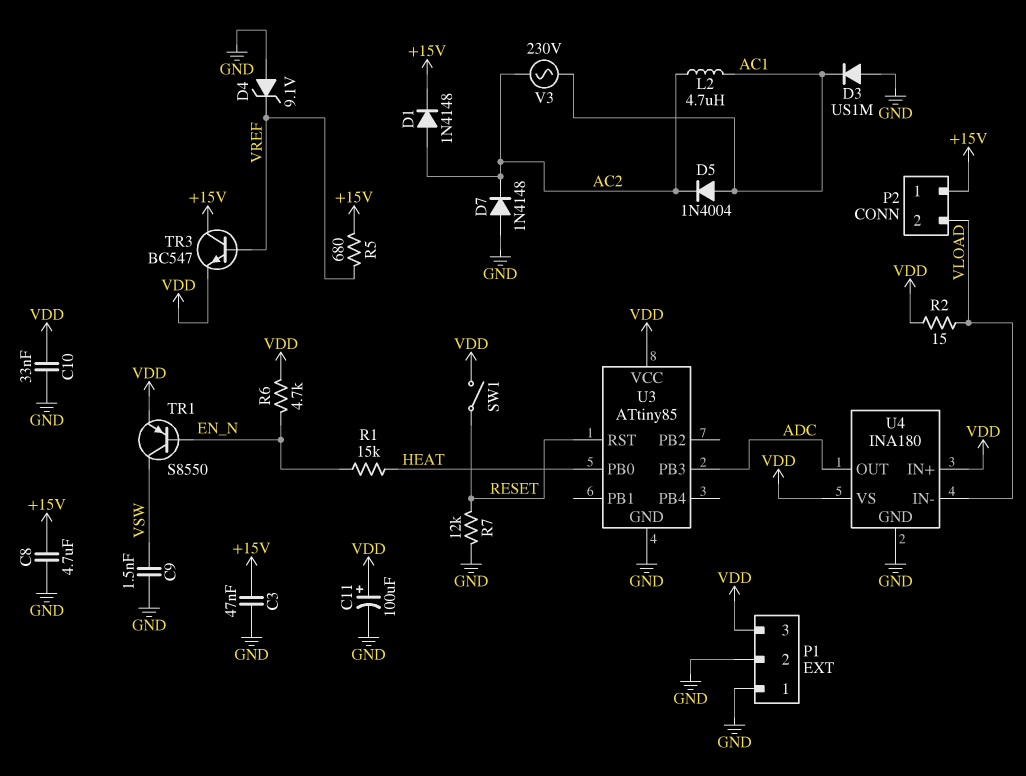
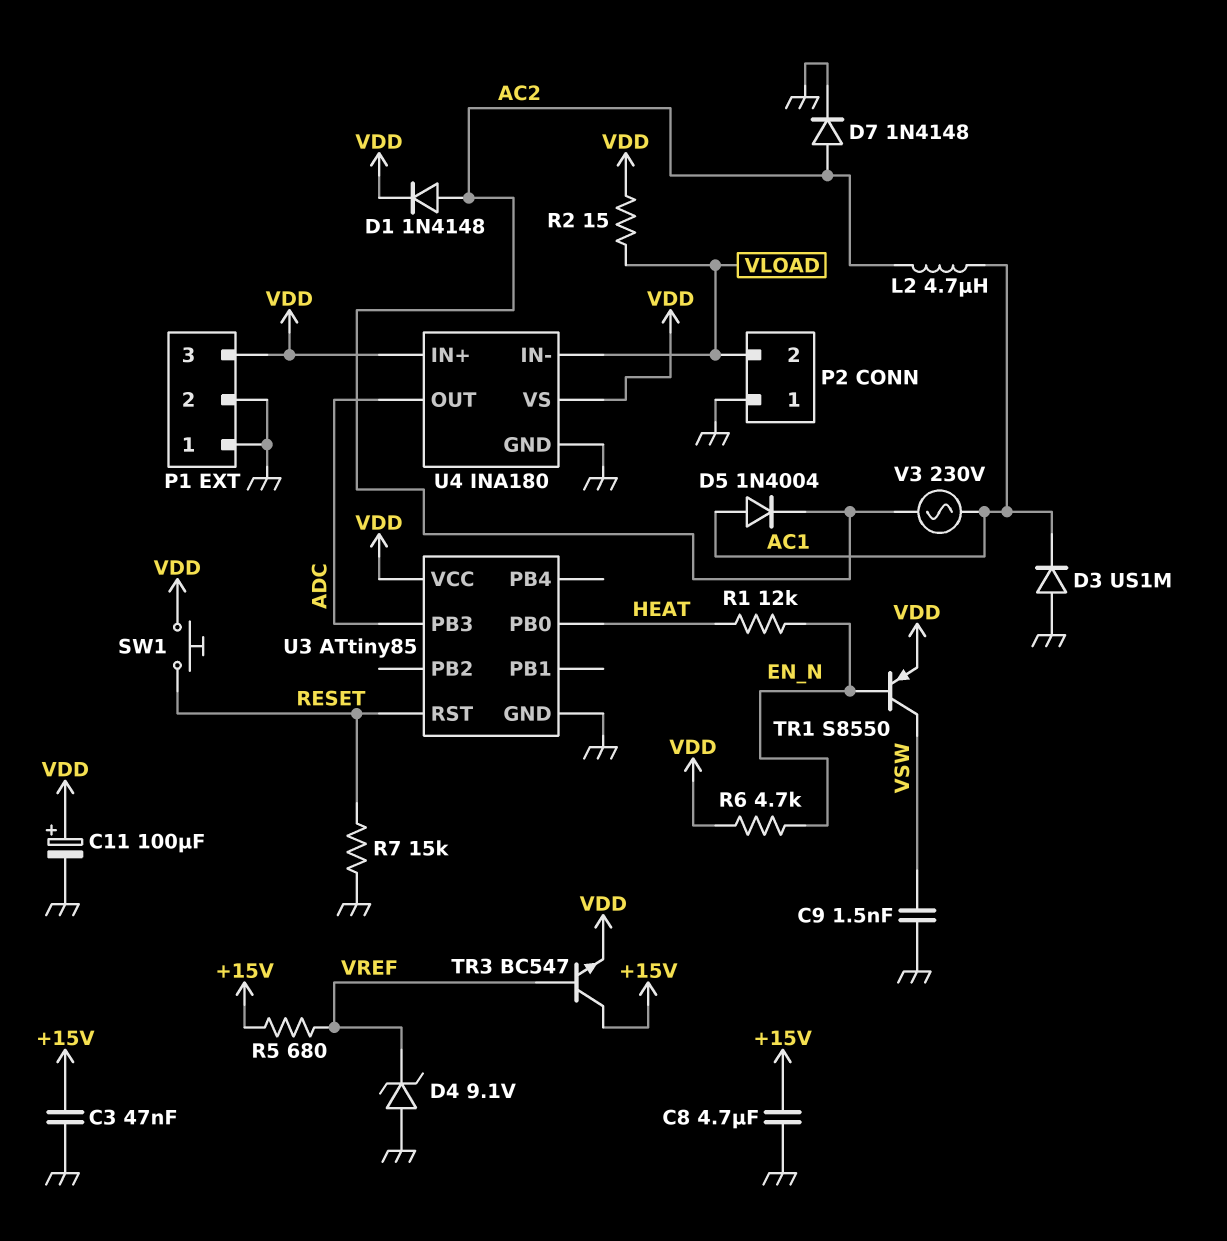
C10: 33nF (GND, VDD) -> none
D1: diode 1N4148 (A AC2, K +15V) -> diode 1N4148 (A AC2, K VDD)
D7: diode 1N4148 (A GND, K AC2) -> diode 1N4148 (A AC2, K GND)
P2 pin 1: +15V -> GND
R1: 15k (EN_N, HEAT) -> 12k (EN_N, HEAT)
R7: 12k (GND, RESET) -> 15k (GND, RESET)
SW1: switch (RESET, VDD) -> button (RESET, VDD)

